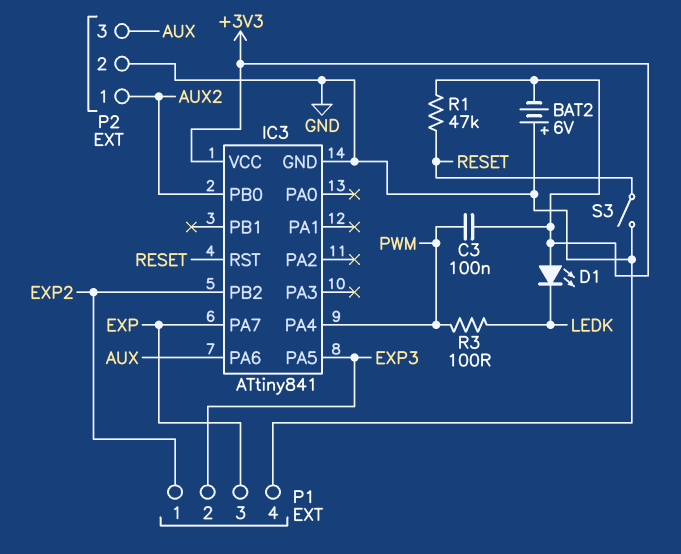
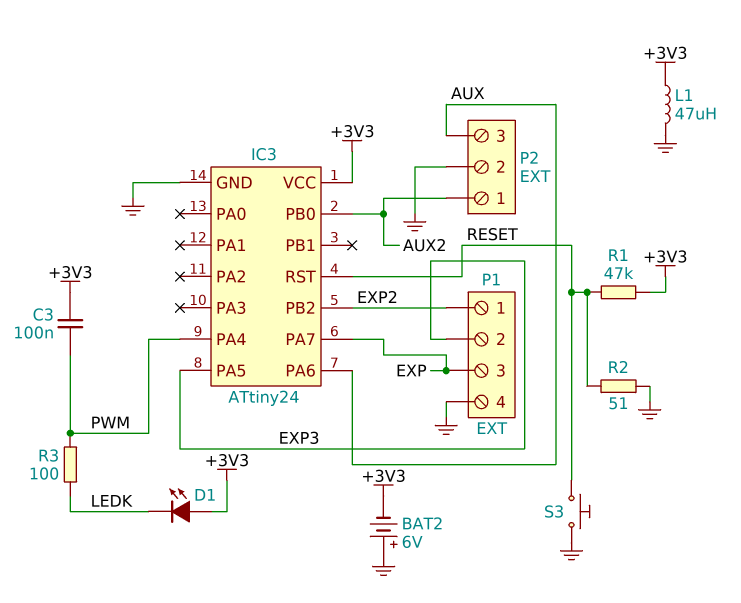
IC3: ATtiny841 -> ATtiny24
L1: none -> 47uH (+3V3, GND)
R2: none -> 51 (GND, RESET)
S3: switch (GND, RESET) -> button (GND, RESET)

